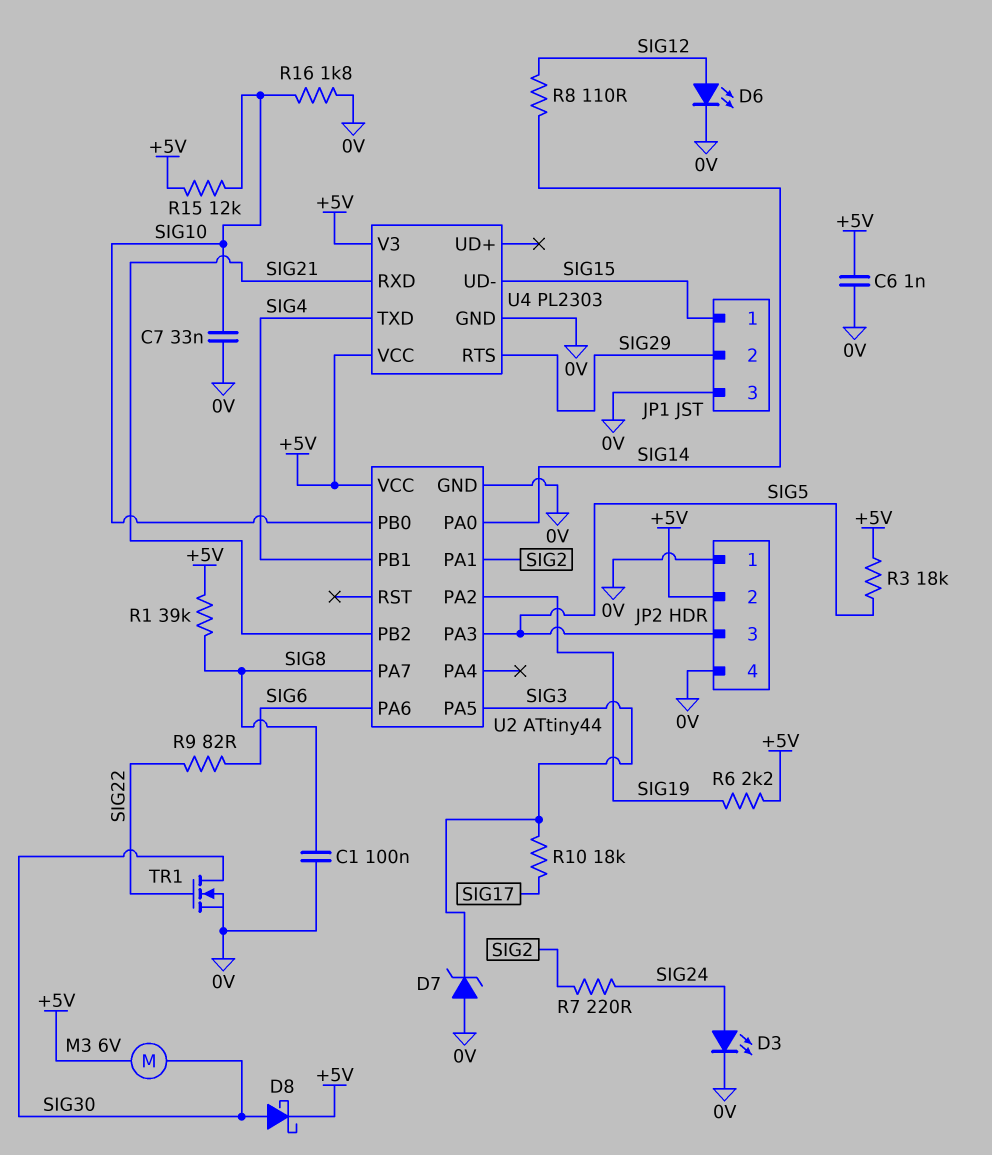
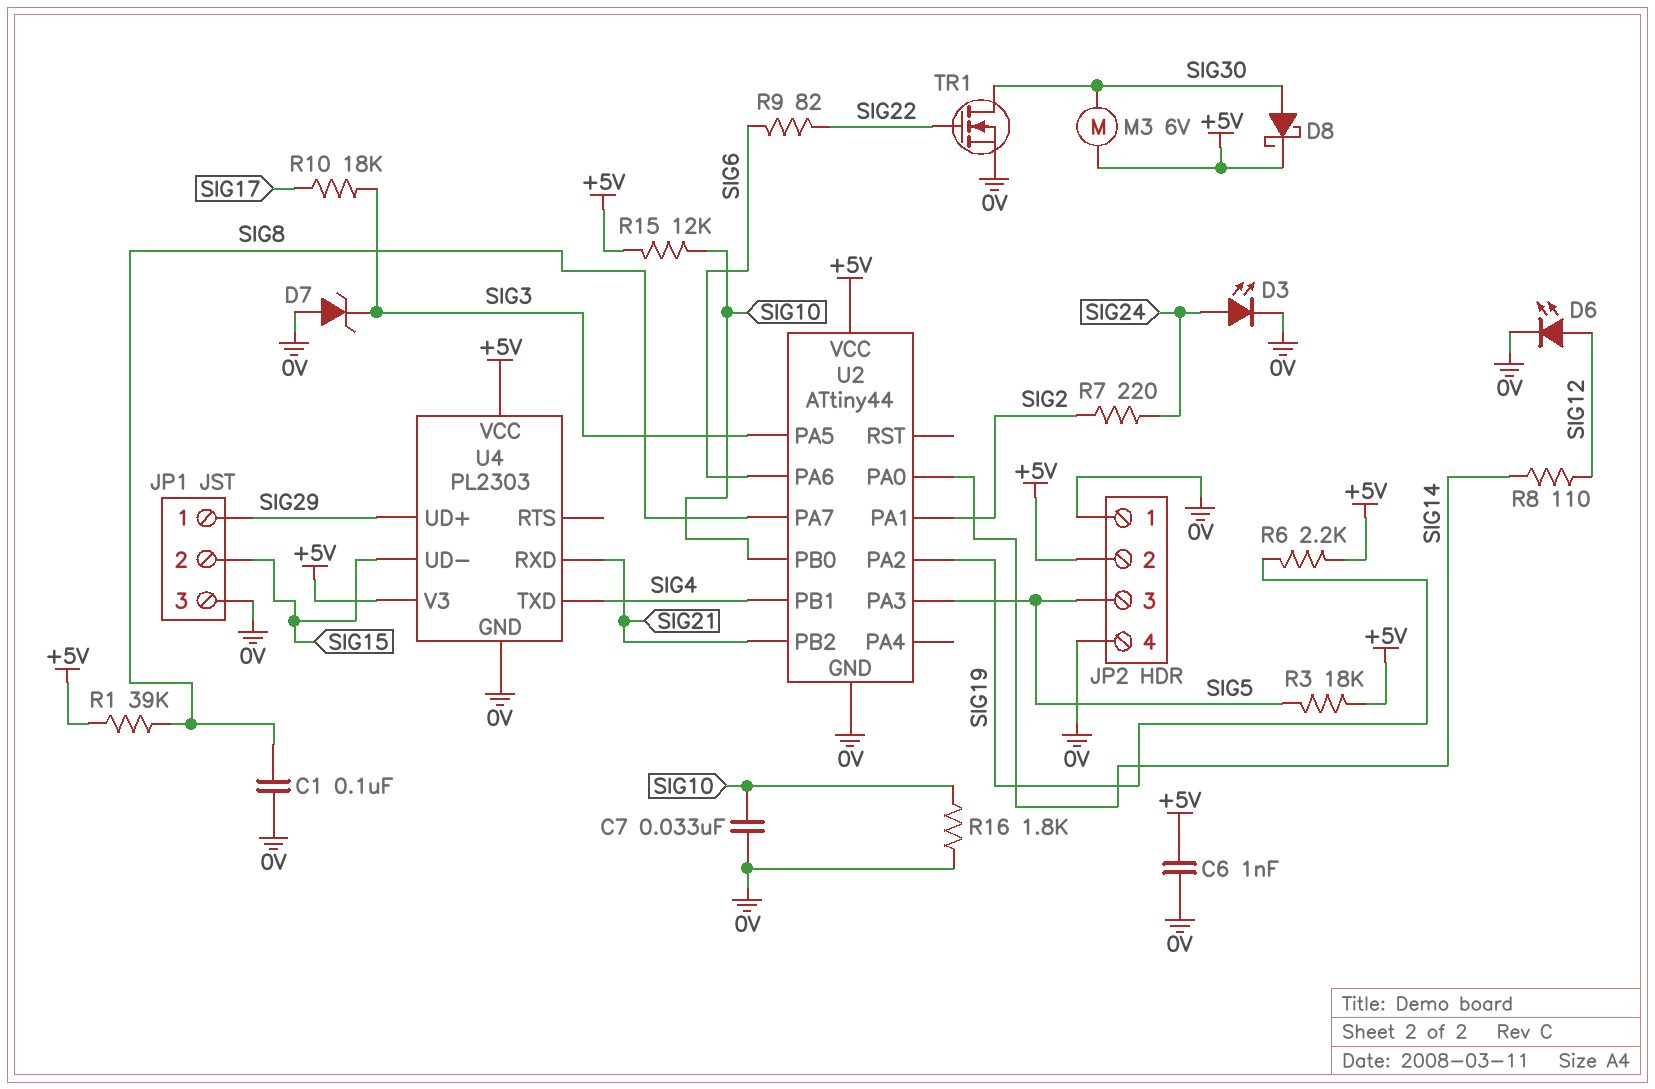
JP1 pin 1: SIG15 -> SIG29
JP1 pin 2: SIG29 -> SIG15
U4 pin RTS: SIG29 -> none
U4 pin UD+: none -> SIG29

